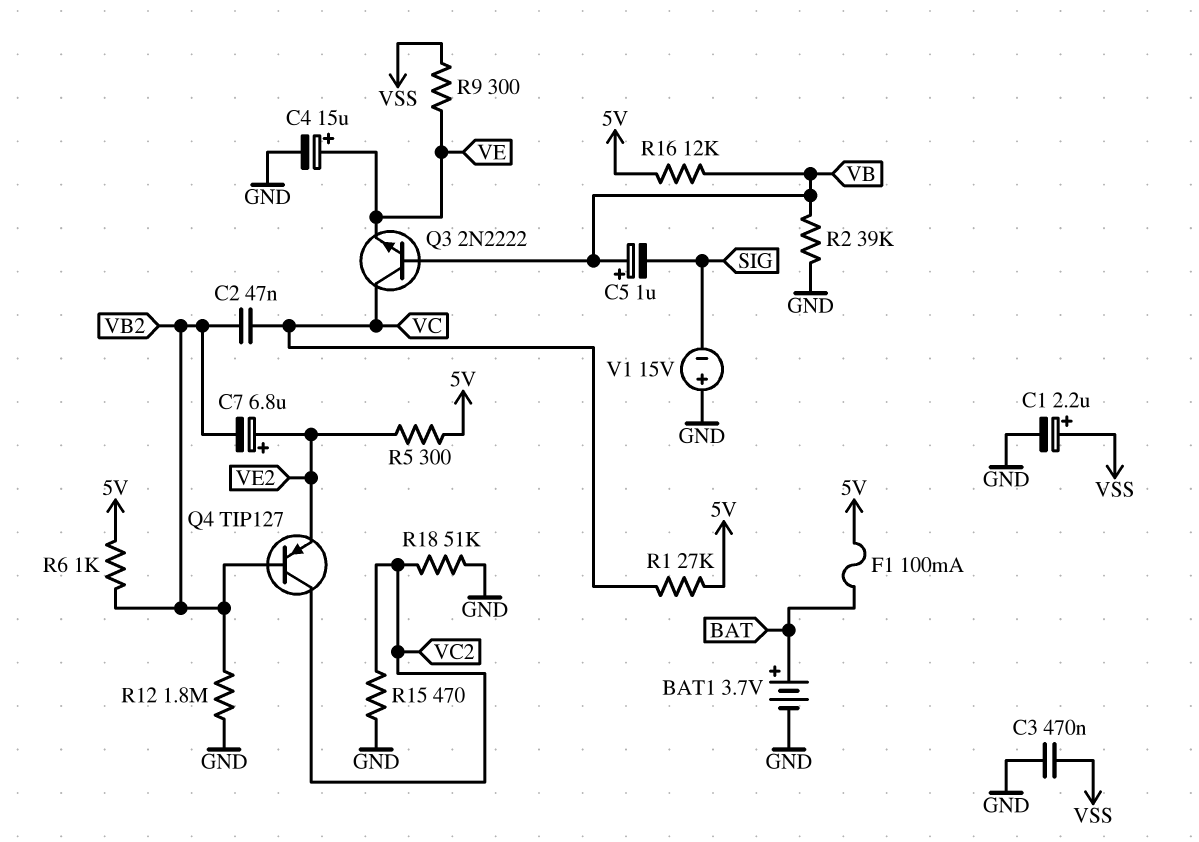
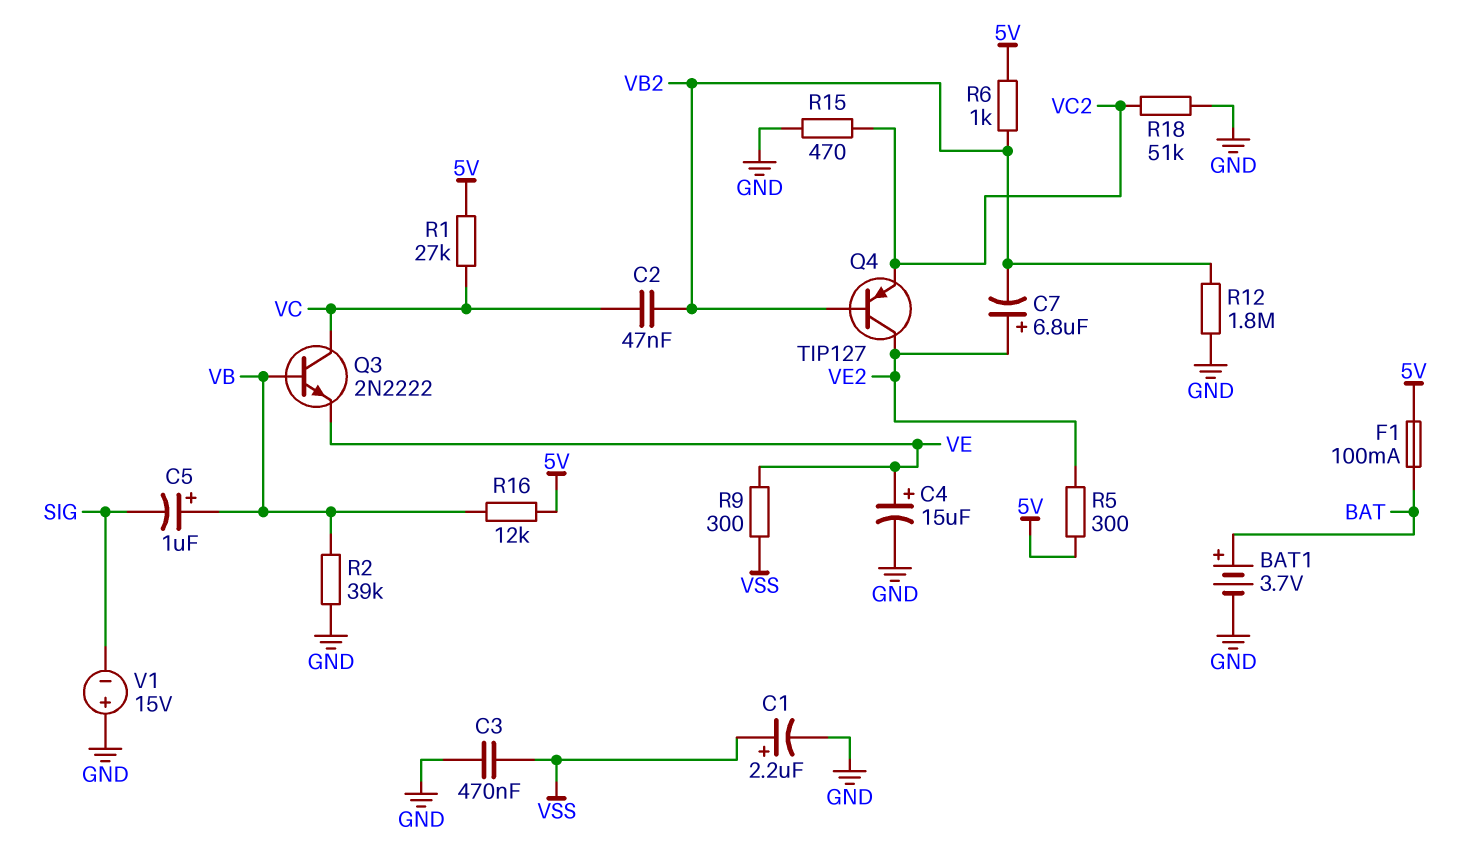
Q4: PNP TIP127 (B VB2, C VC2, E VE2) -> PNP TIP127 (B VB2, C VE2, E VC2)

